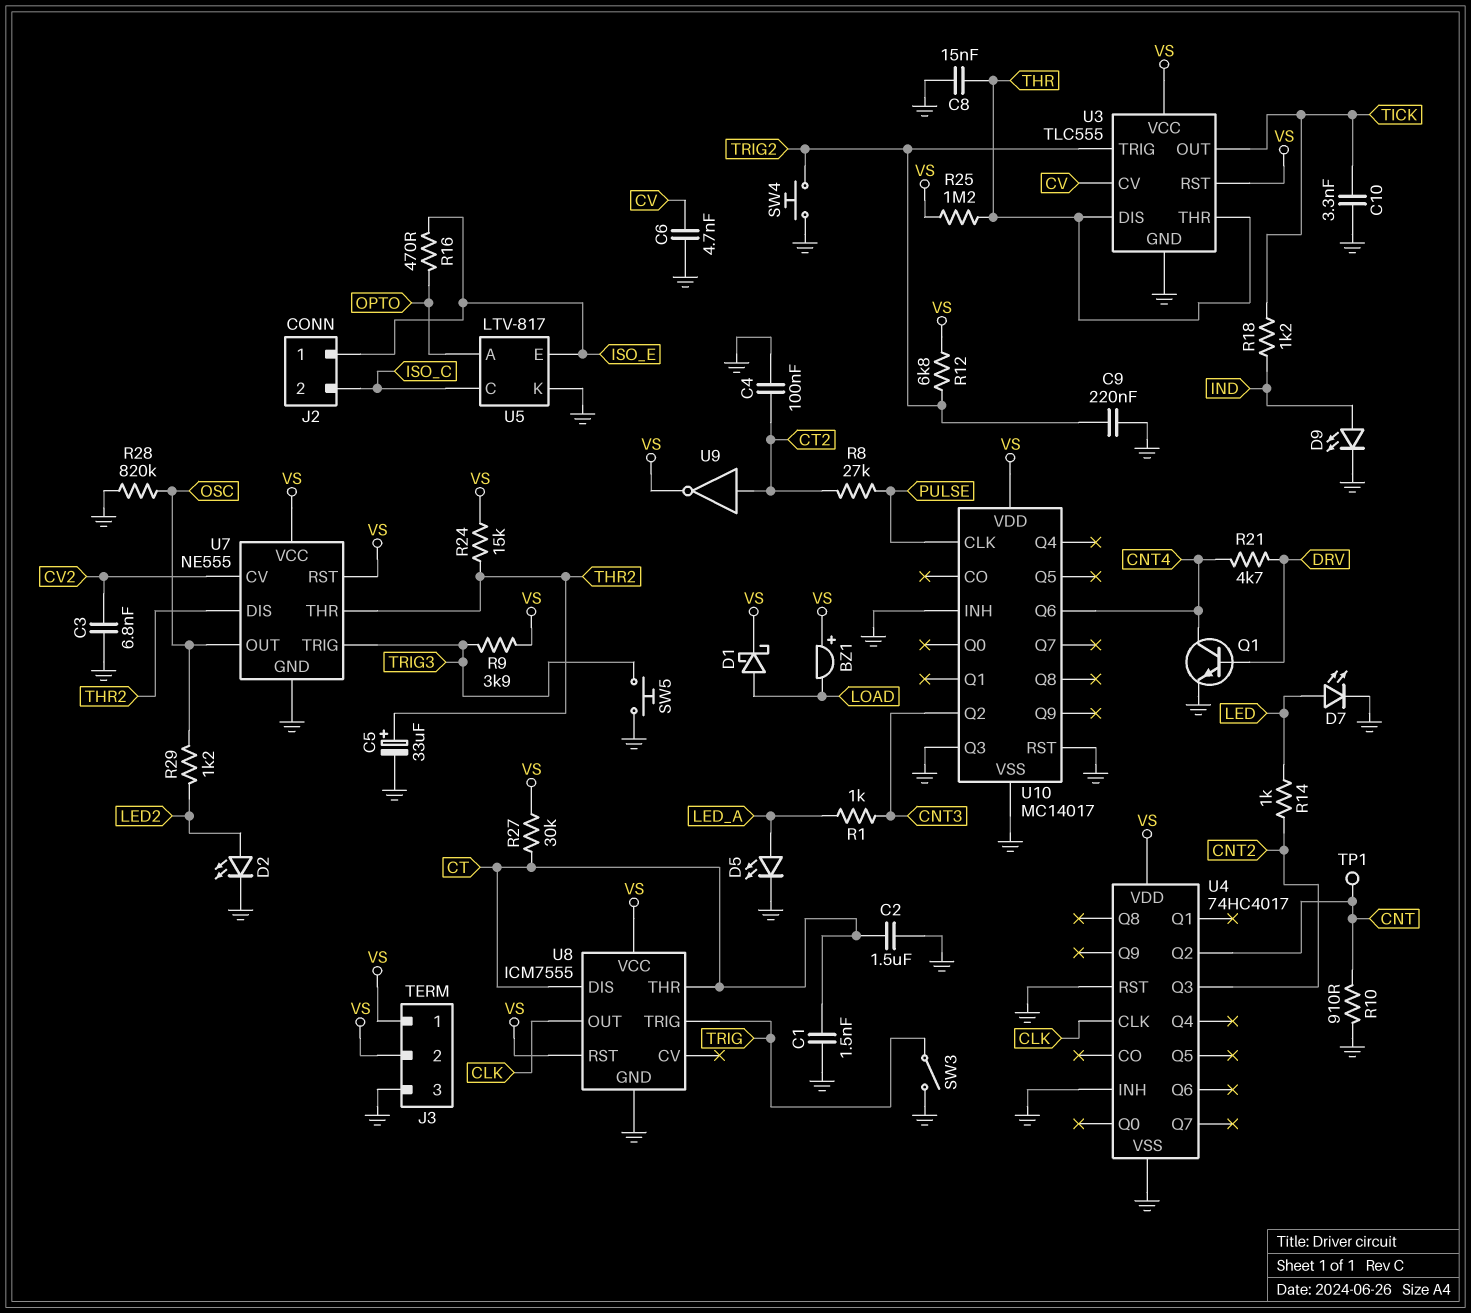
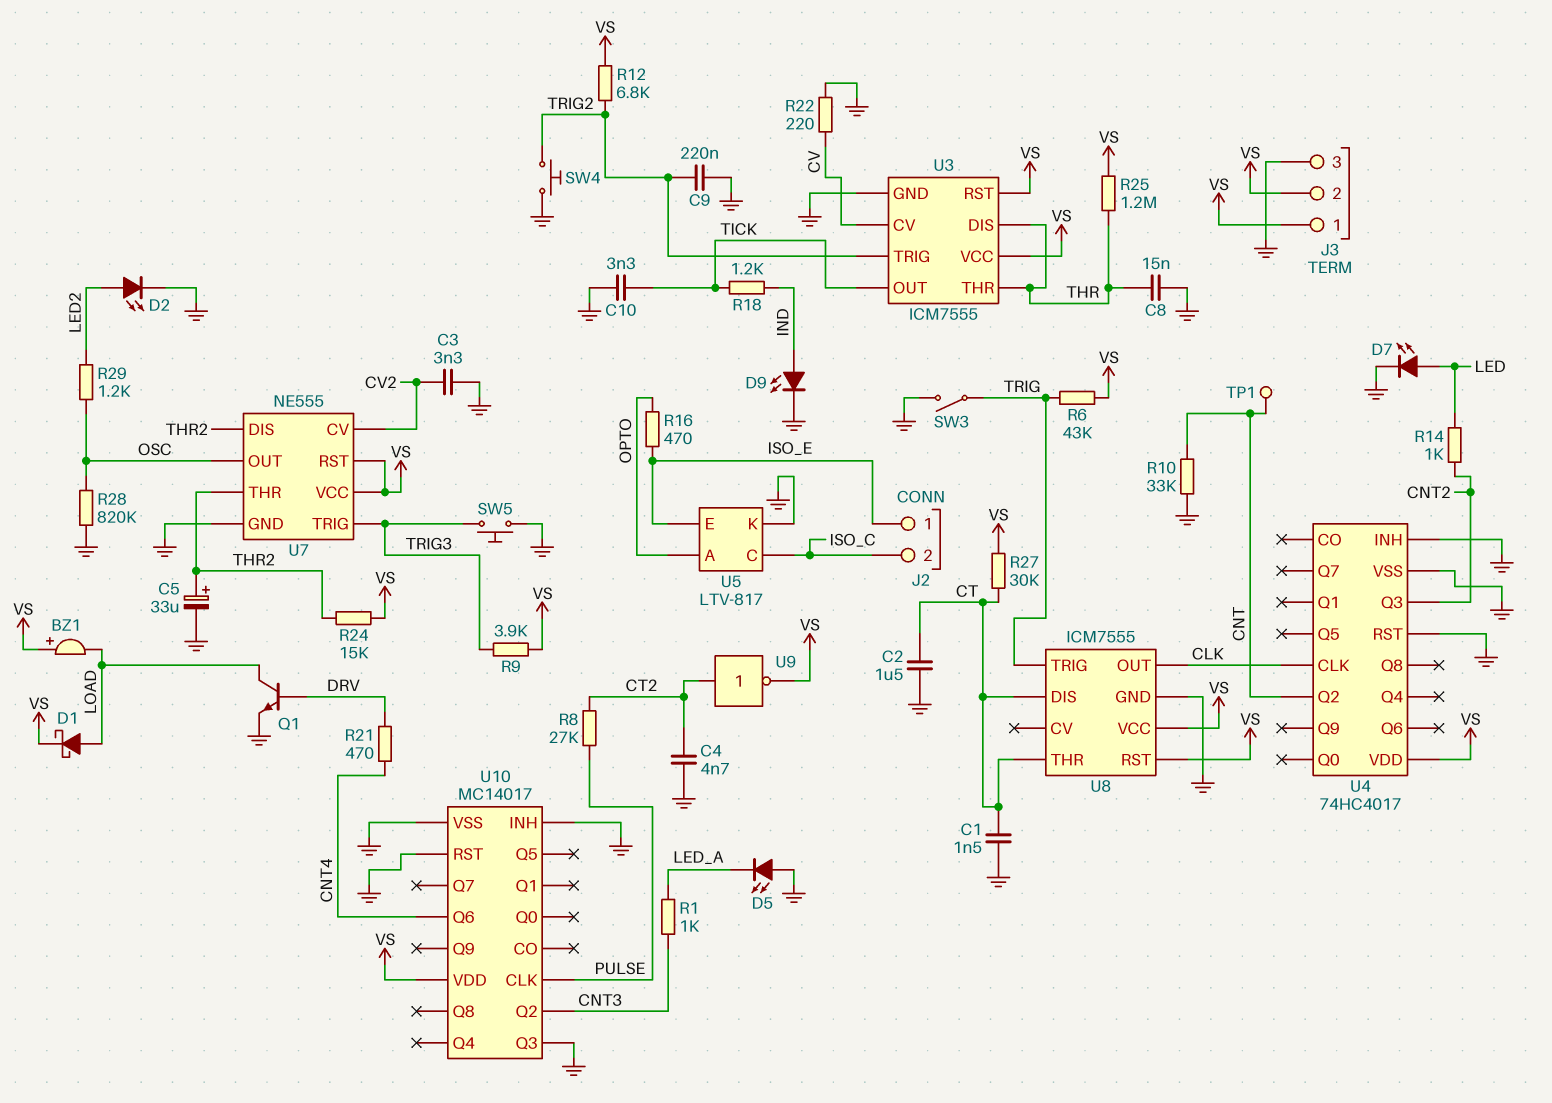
C3: 6.8nF (CV2, GND) -> 3.3nF (CV2, GND)
C4: 100nF (CT2, GND) -> 4.7nF (CT2, GND)
C6: 4.7nF (CV, GND) -> none
D5: LED (A LED_A, K GND) -> LED (A GND, K LED_A)
Q1: NPN (B DRV, C CNT4, E GND) -> NPN (B DRV, C LOAD, E GND)
R6: none -> 43k (TRIG, VS)
R10: 910 (CNT, GND) -> 33k (CNT, GND)
R21: 4.7k (CNT4, DRV) -> 470 (CNT4, DRV)
R22: none -> 220 (CV, GND)
U3: TLC555 -> ICM7555

